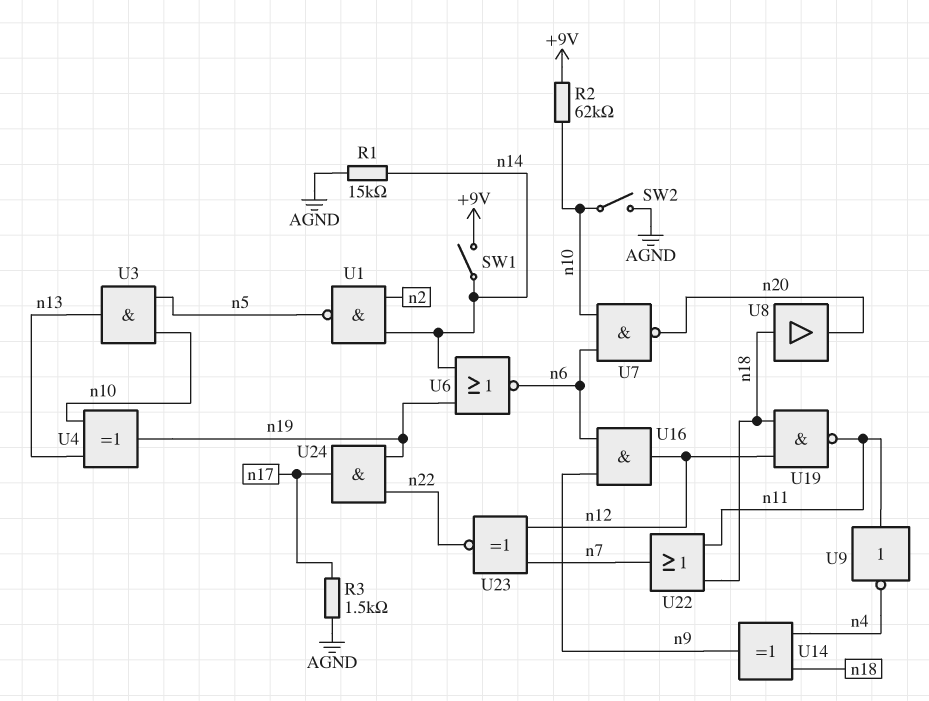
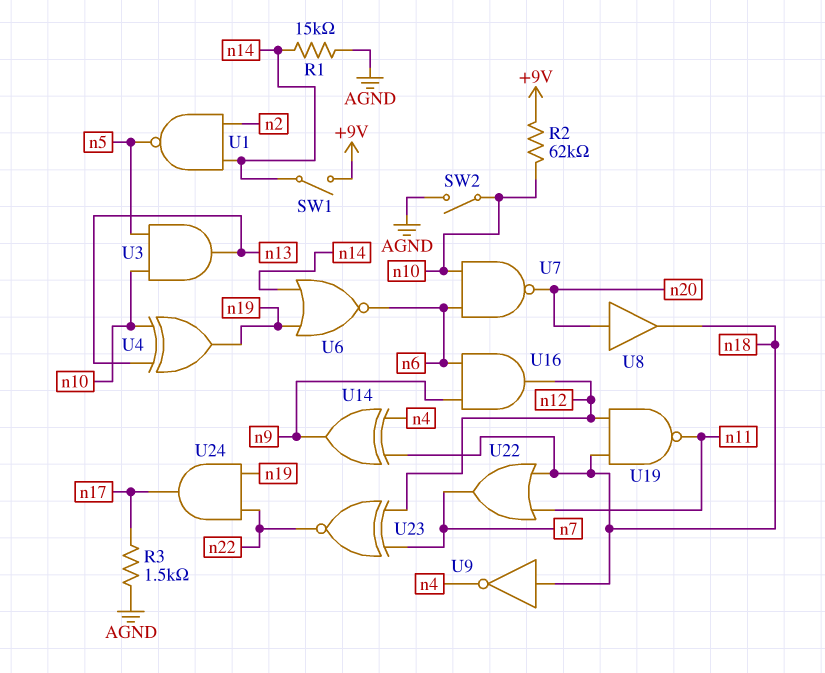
U8: buffer (in n18, out n20) -> buffer (in n20, out n18)
U9: NOT (in n11, out n4) -> NOT (in n18, out n4)

